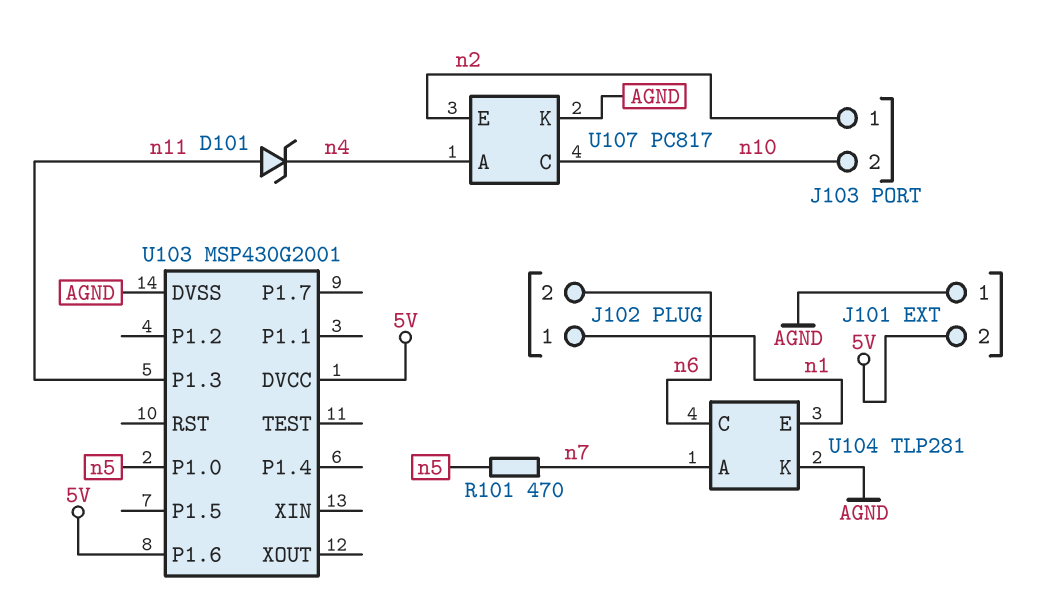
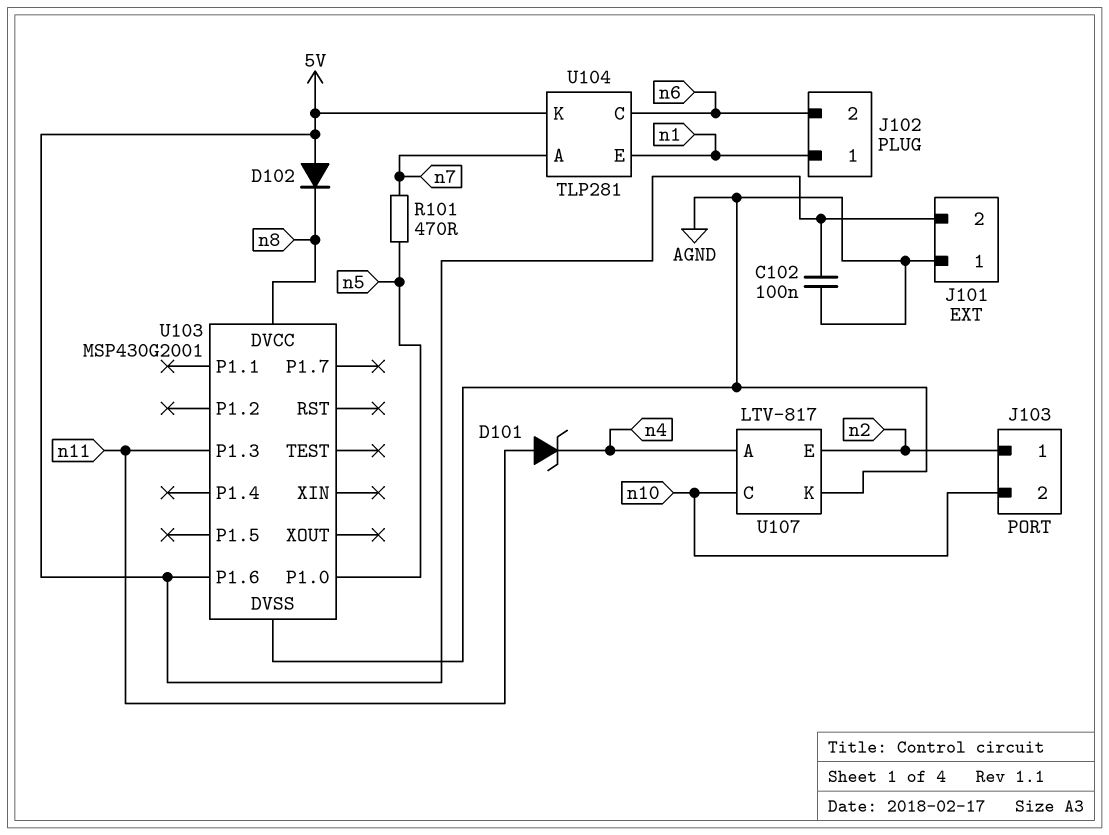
C102: none -> 100nF (5V, AGND)
D102: none -> diode (A 5V, K n8)
U103 pin DVCC: 5V -> n8
U104 pin K: AGND -> 5V
U107: PC817 -> LTV-817

